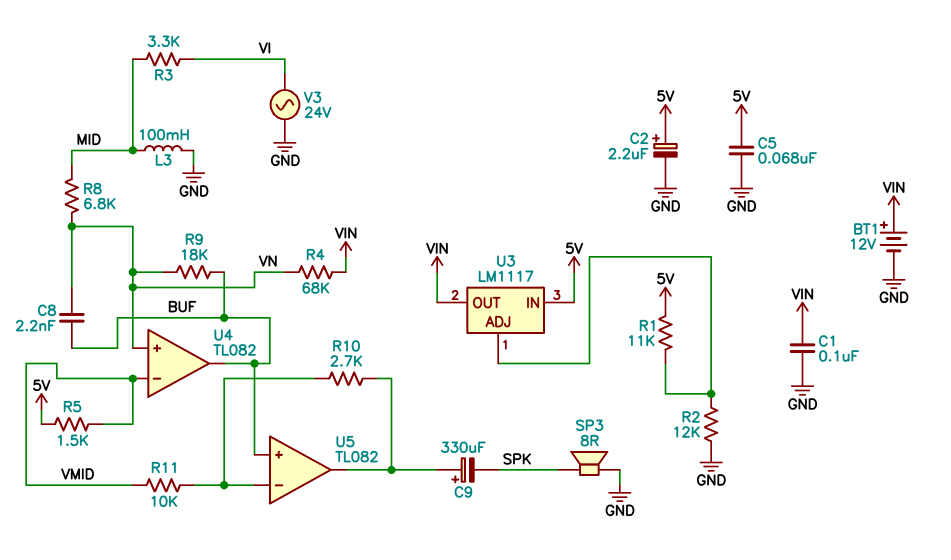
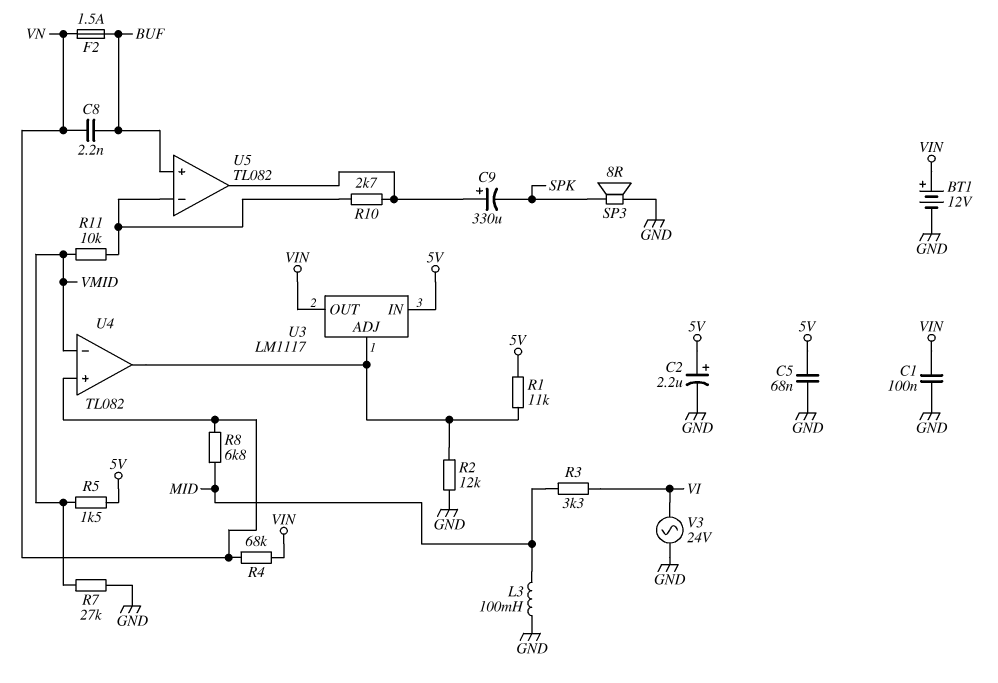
F2: none -> 1.5A (BUF, VN)
R7: none -> 27k (GND, VMID)
R9: 18k (BUF, VN) -> none
U4 pin out: BUF -> U3/ADJ

